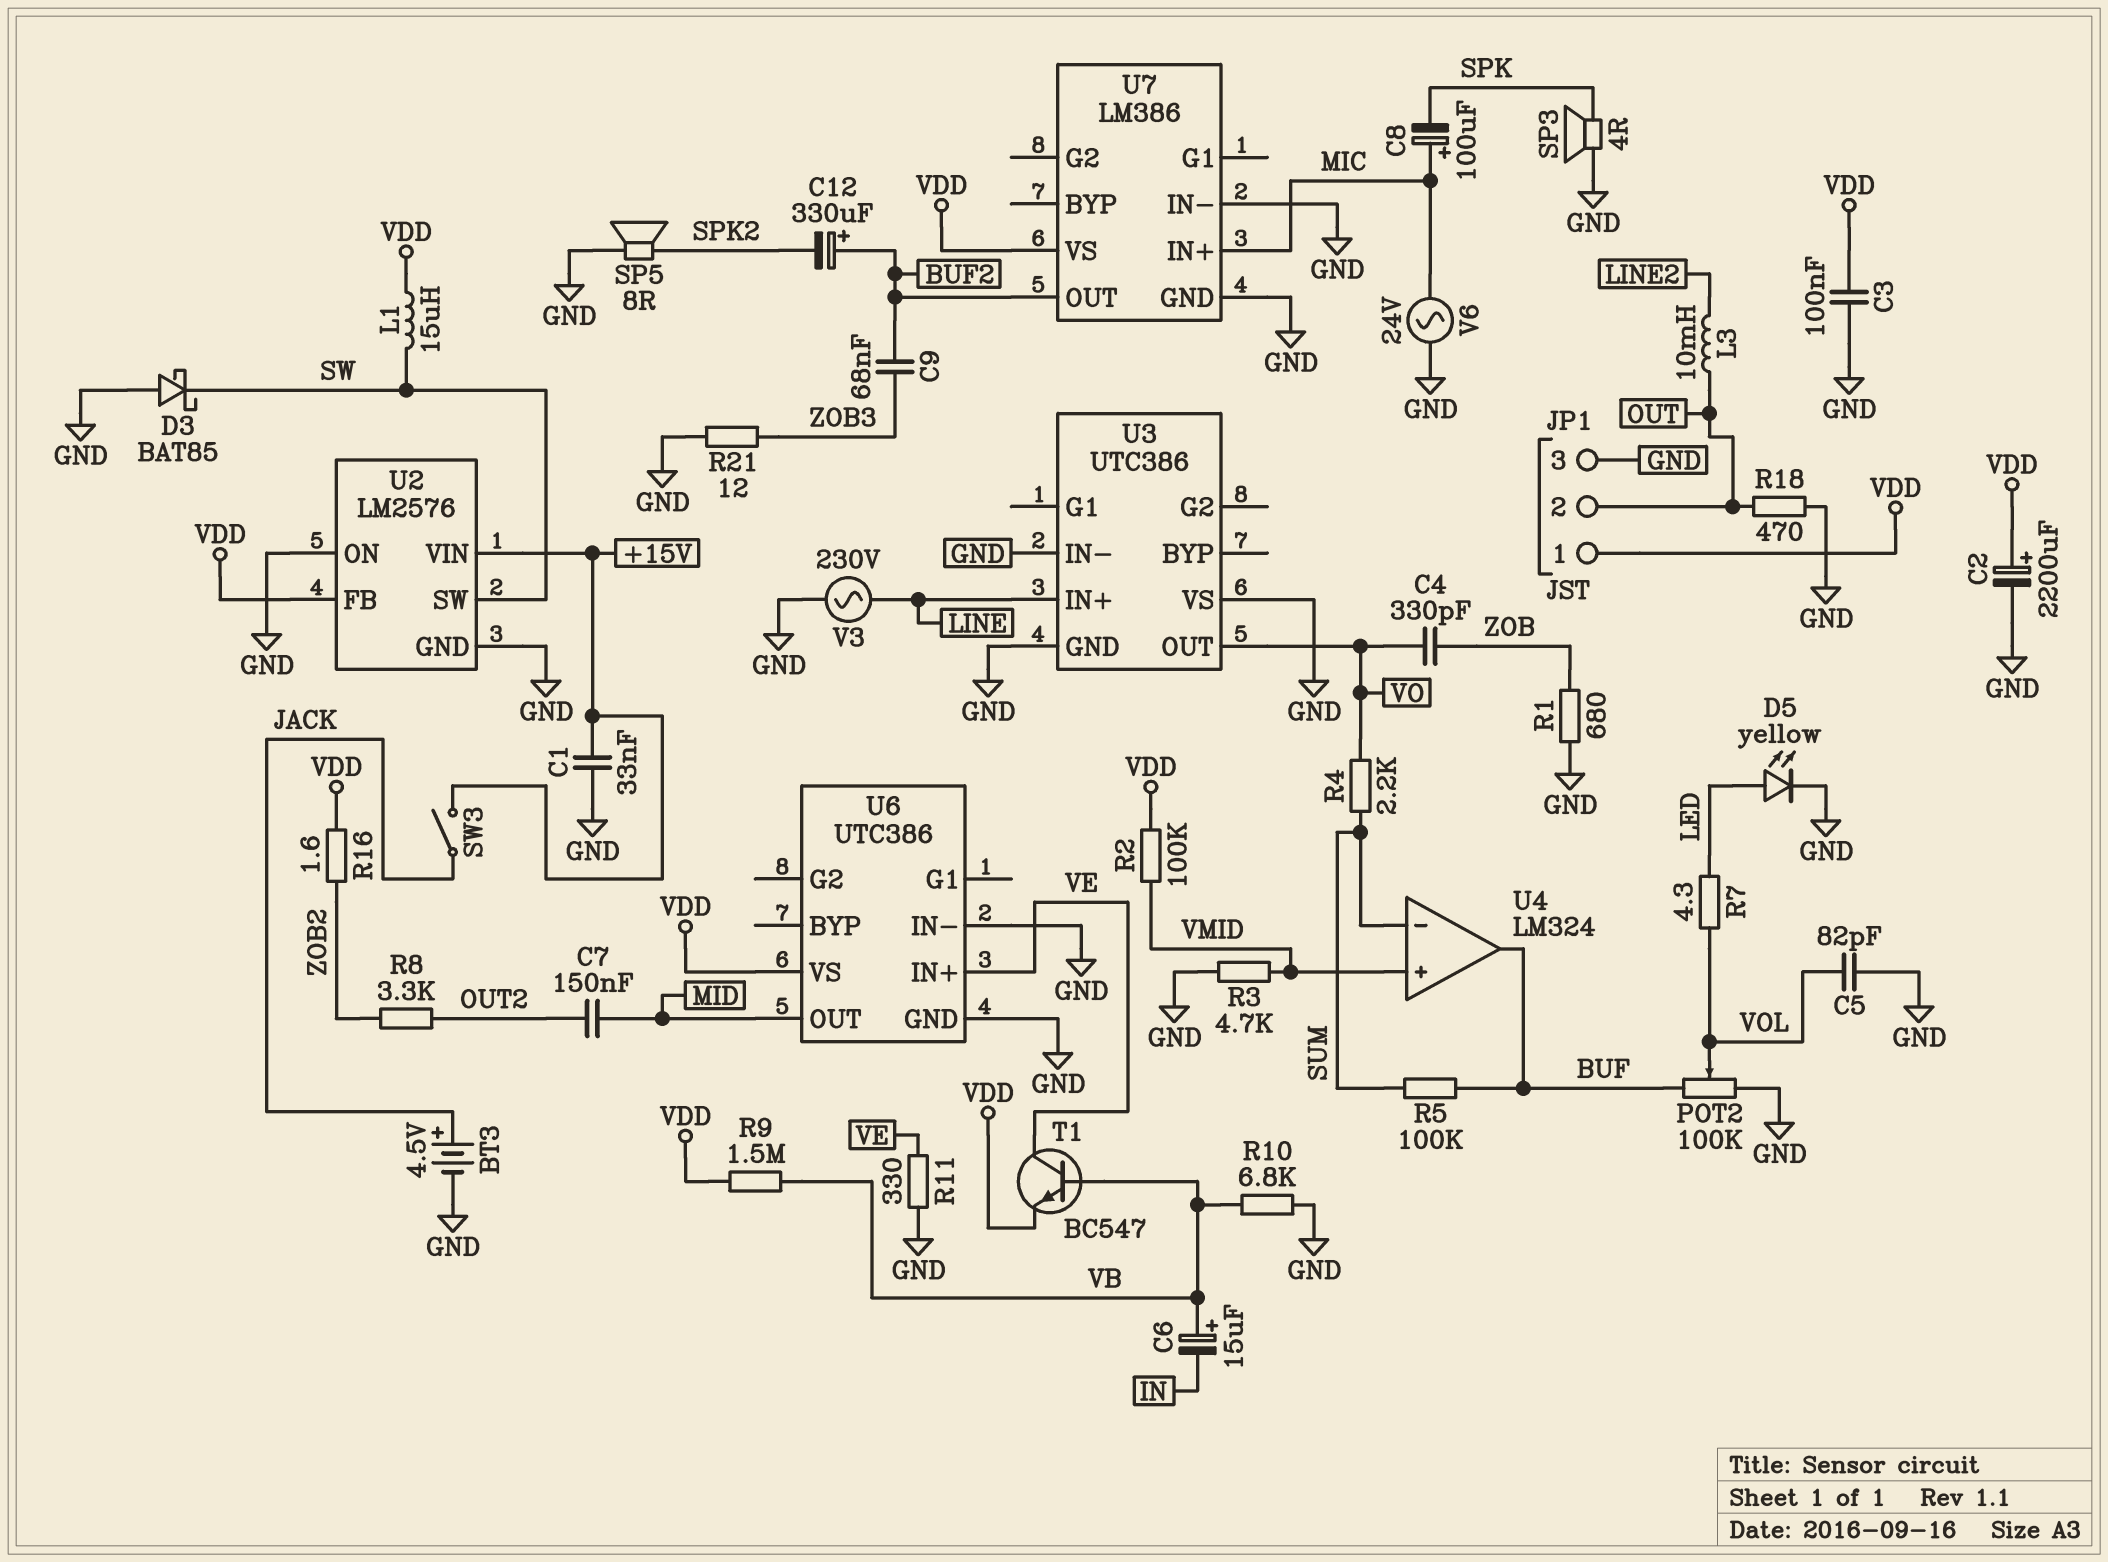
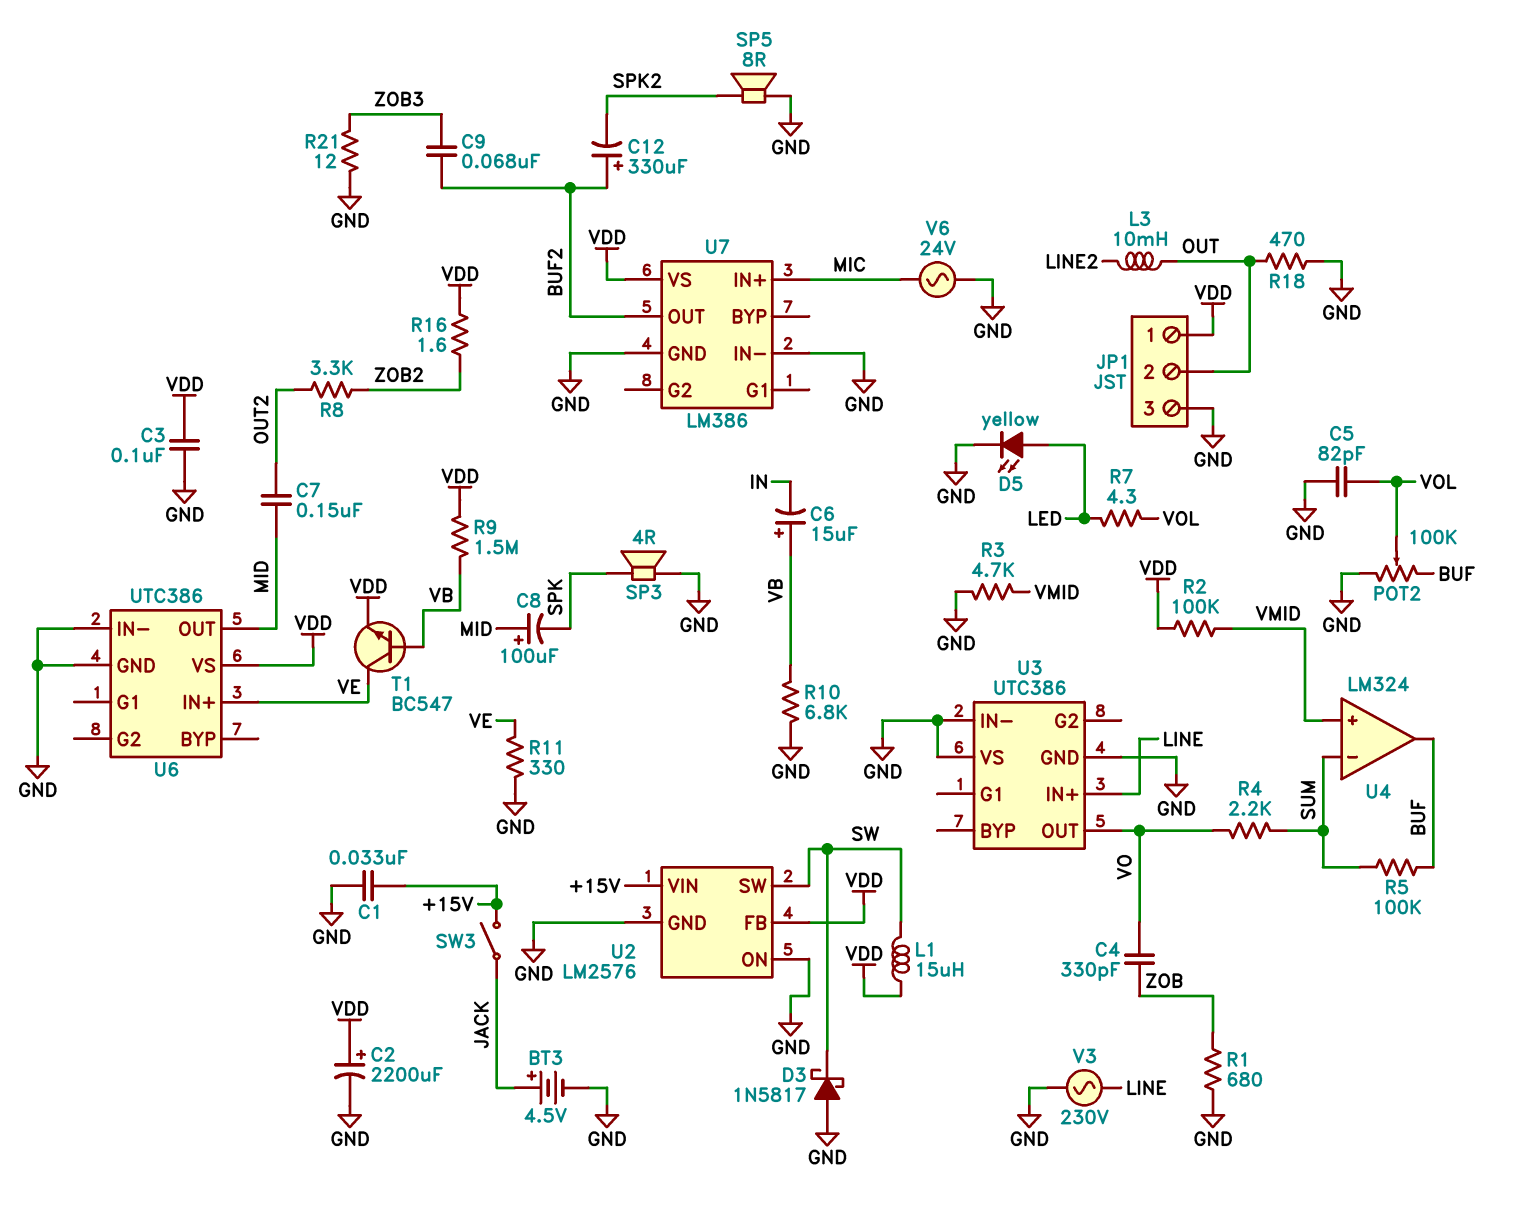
C8: 100uF (plus MIC, minus SPK) -> 100uF (plus MID, minus SPK)
D3: schottky BAT85 (A GND, K SW) -> schottky 1N5817 (A GND, K SW)

